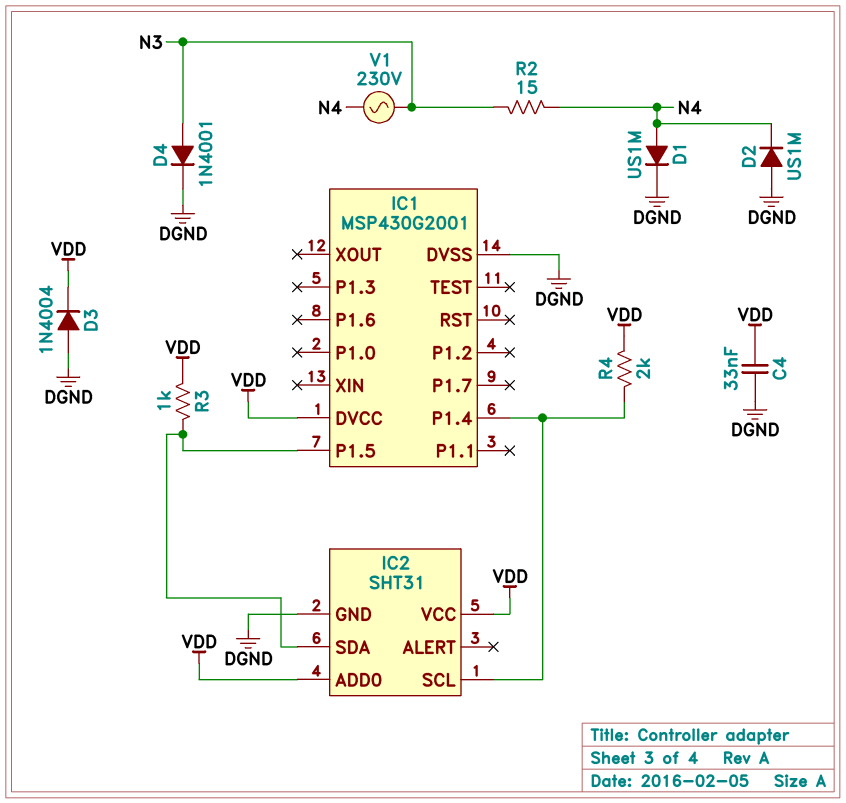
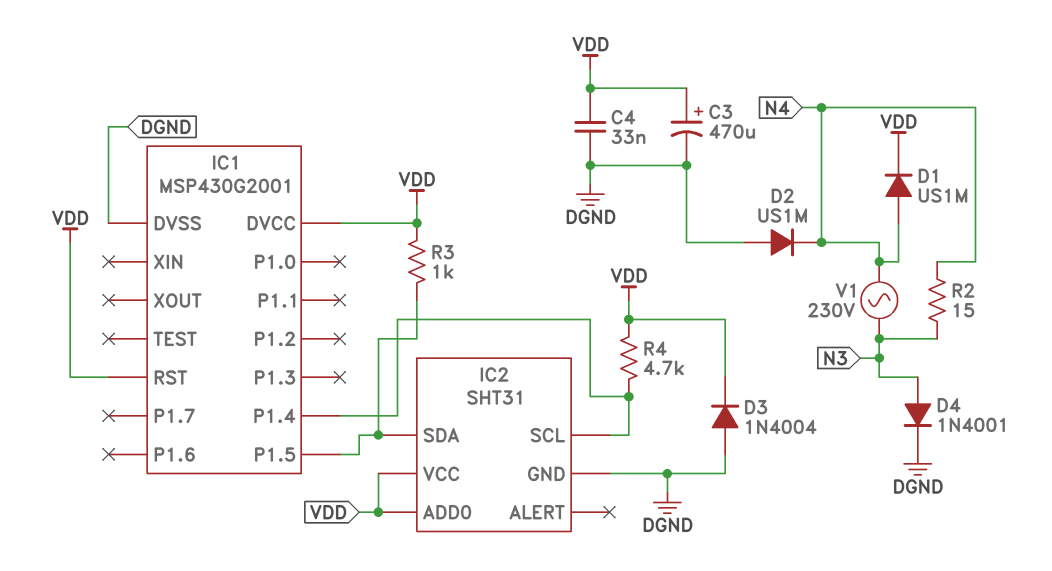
C3: none -> 470uF (plus VDD, minus DGND)
D1: diode US1M (A N4, K DGND) -> diode US1M (A N4, K VDD)
IC1 pin RST: none -> VDD
R4: 2k (IC1/P1.4, VDD) -> 4.7k (IC1/P1.4, VDD)

